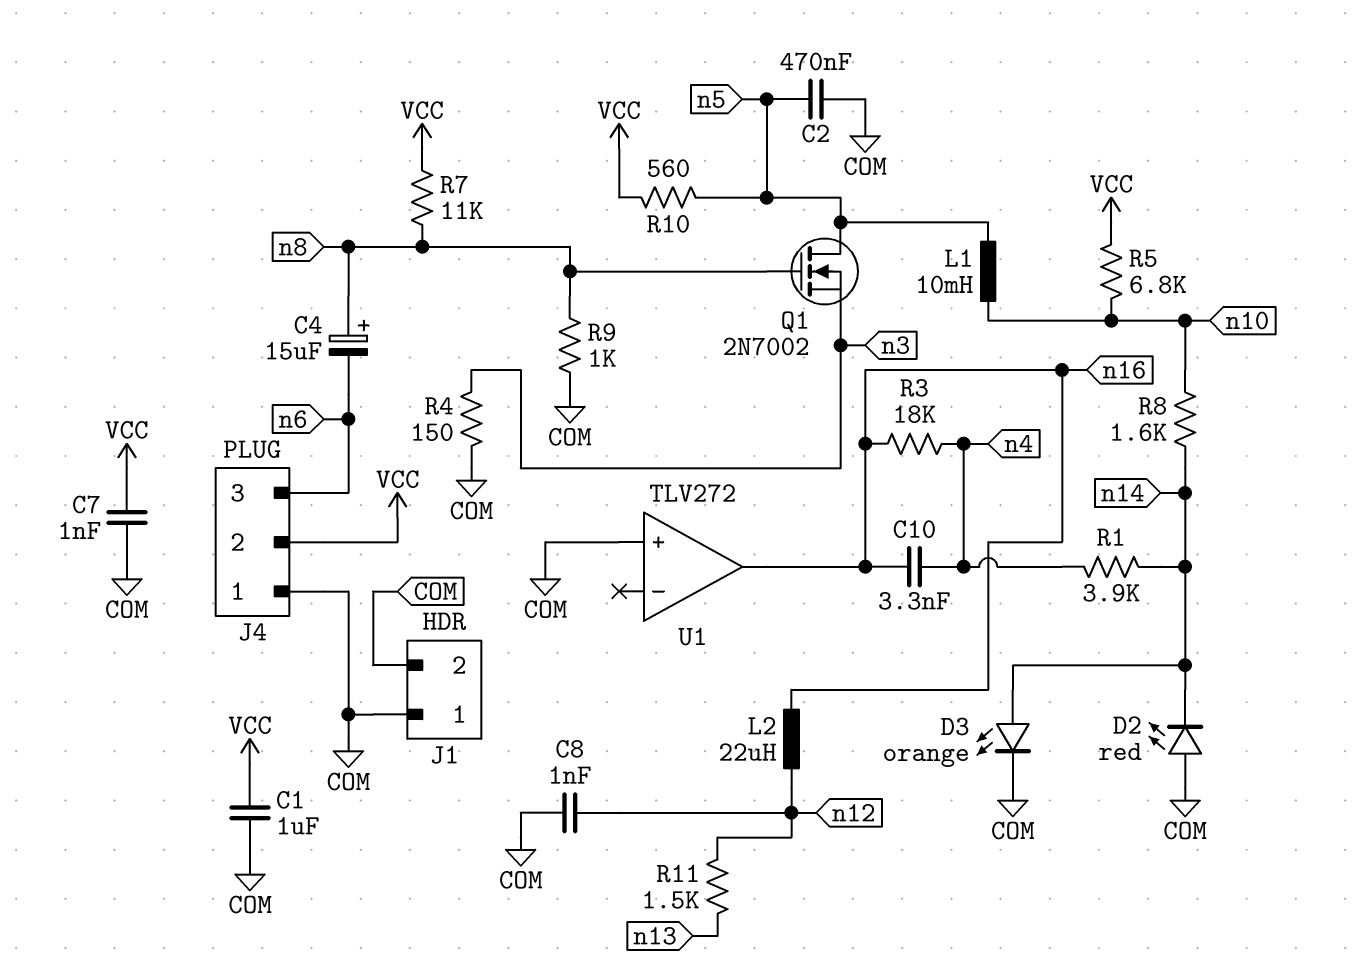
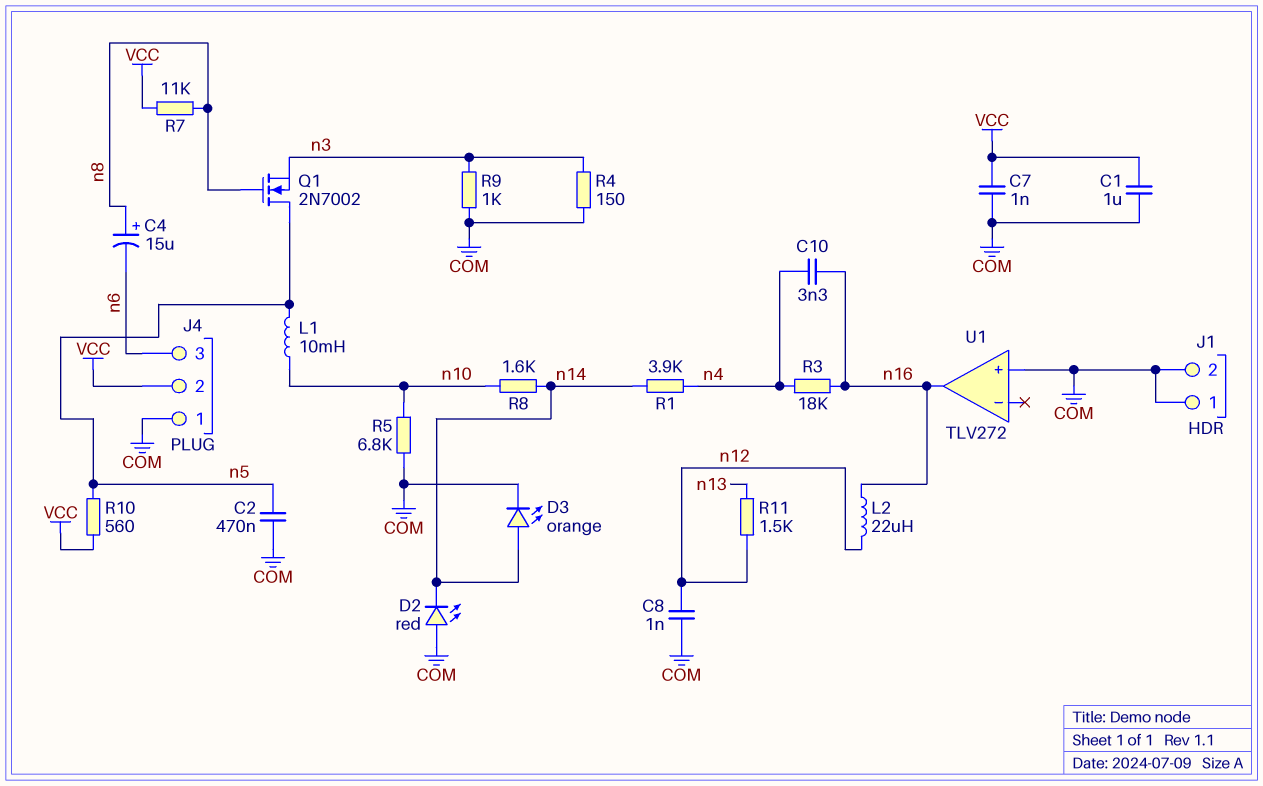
R5: 6.8k (VCC, n10) -> 6.8k (COM, n10)
R9: 1k (COM, n8) -> 1k (COM, n3)

